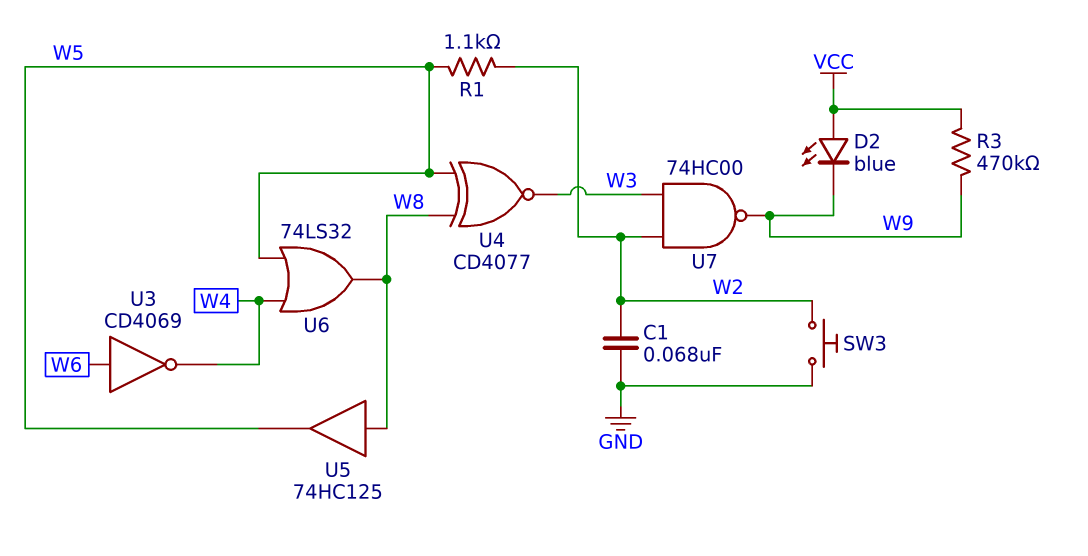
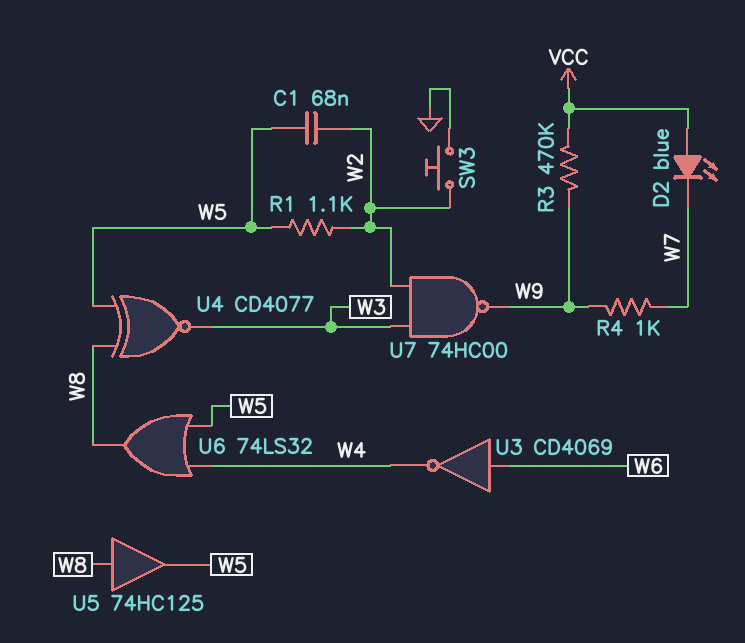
C1: 68nF (GND, W2) -> 68nF (W2, W5)
D2: LED blue (A VCC, K W9) -> LED blue (A VCC, K W7)
R4: none -> 1k (W7, W9)

